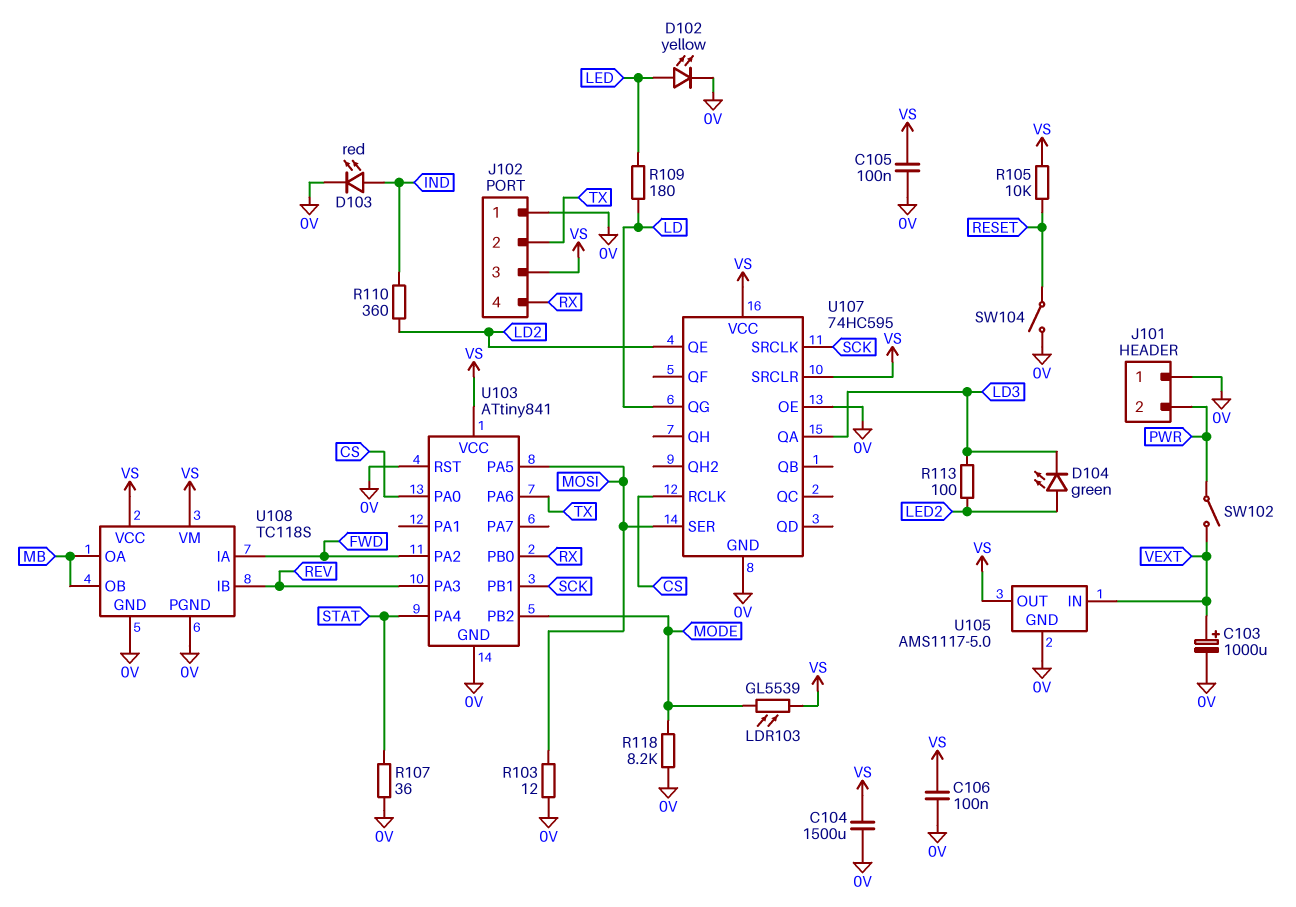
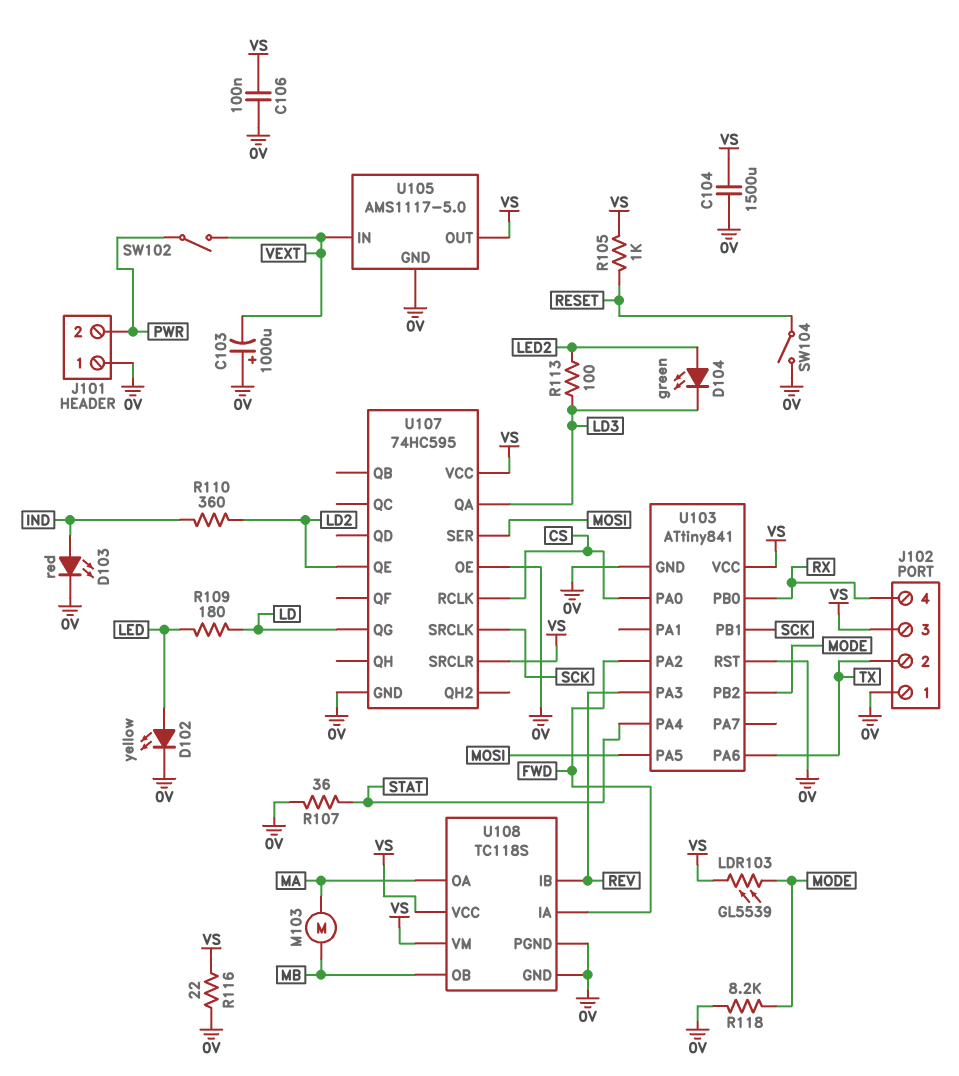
C103: 1000uF (plus VEXT, minus 0V) -> 1000uF (plus 0V, minus VEXT)
C105: 100nF (0V, VS) -> none
M103: none -> motor (MA, MB)
R103: 12 (0V, MOSI) -> none
R105: 10k (RESET, VS) -> 1k (RESET, VS)
R116: none -> 22 (0V, VS)
U108 pin OA: MB -> MA

